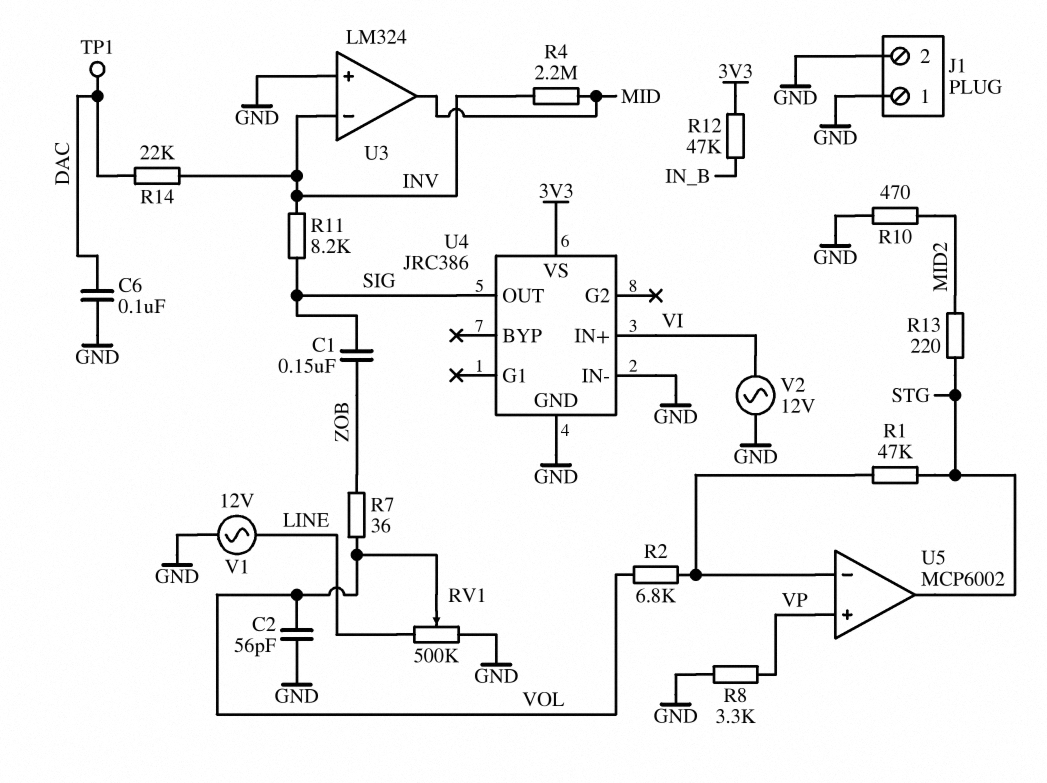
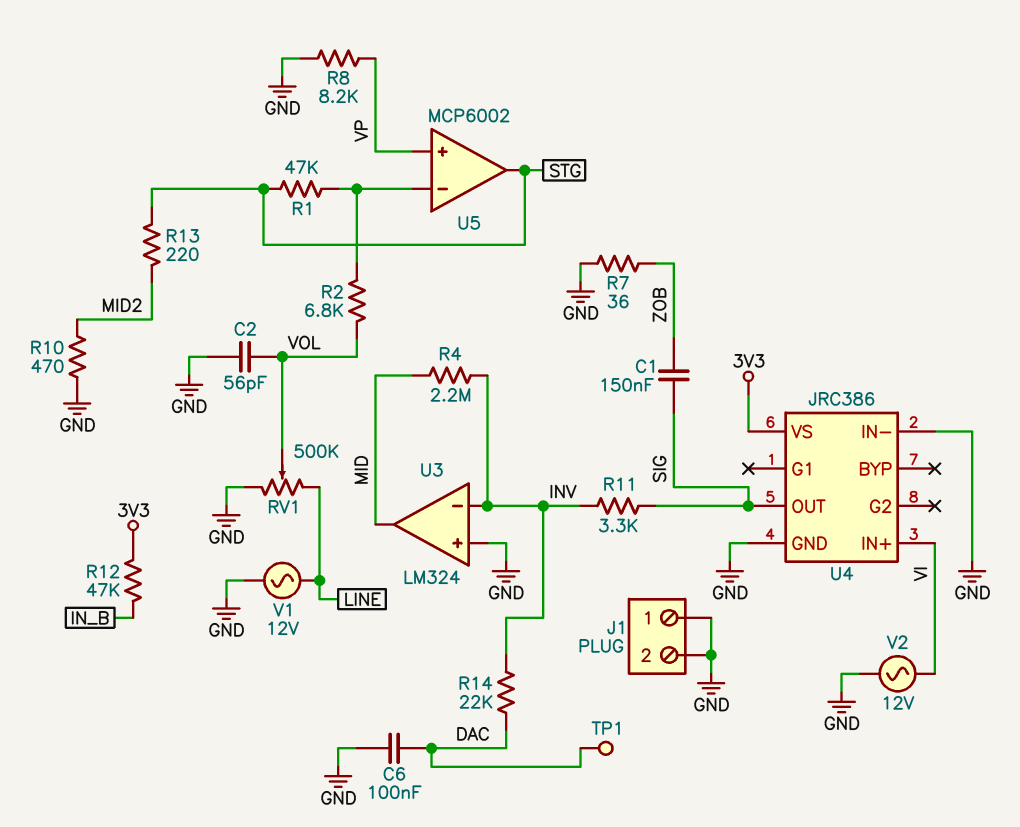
R7: 36 (VOL, ZOB) -> 36 (GND, ZOB)
R8: 3.3k (GND, VP) -> 8.2k (GND, VP)
R11: 8.2k (INV, SIG) -> 3.3k (INV, SIG)

